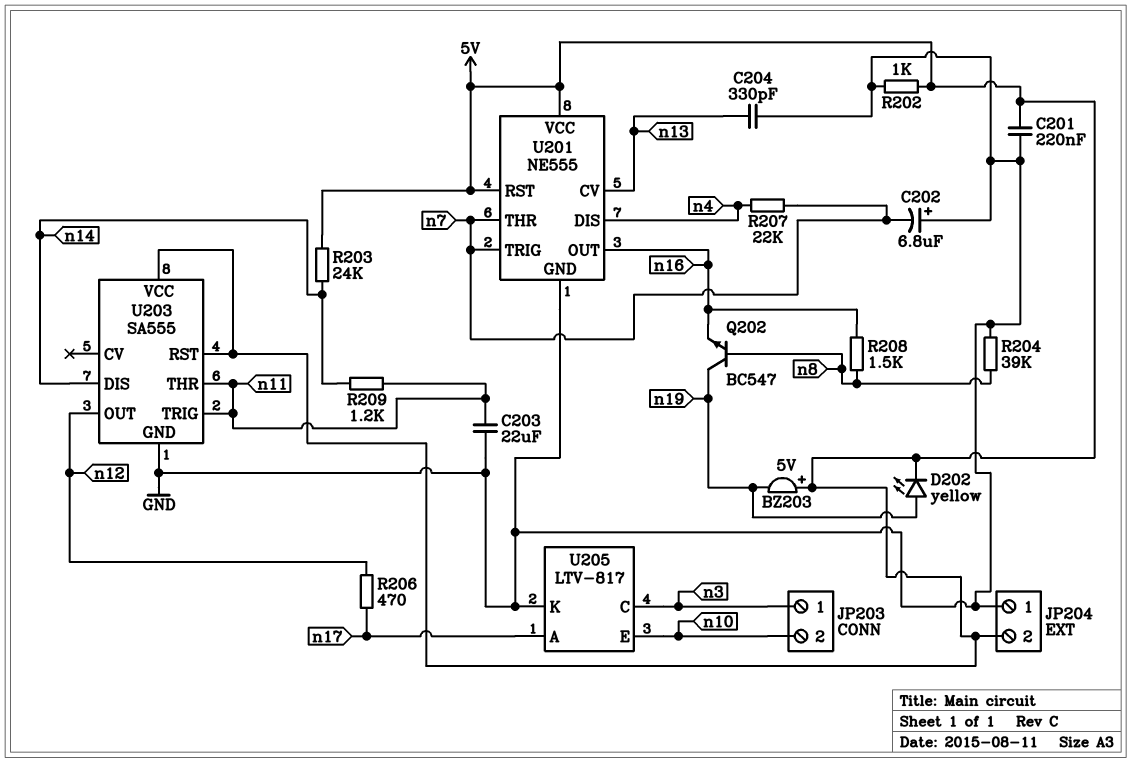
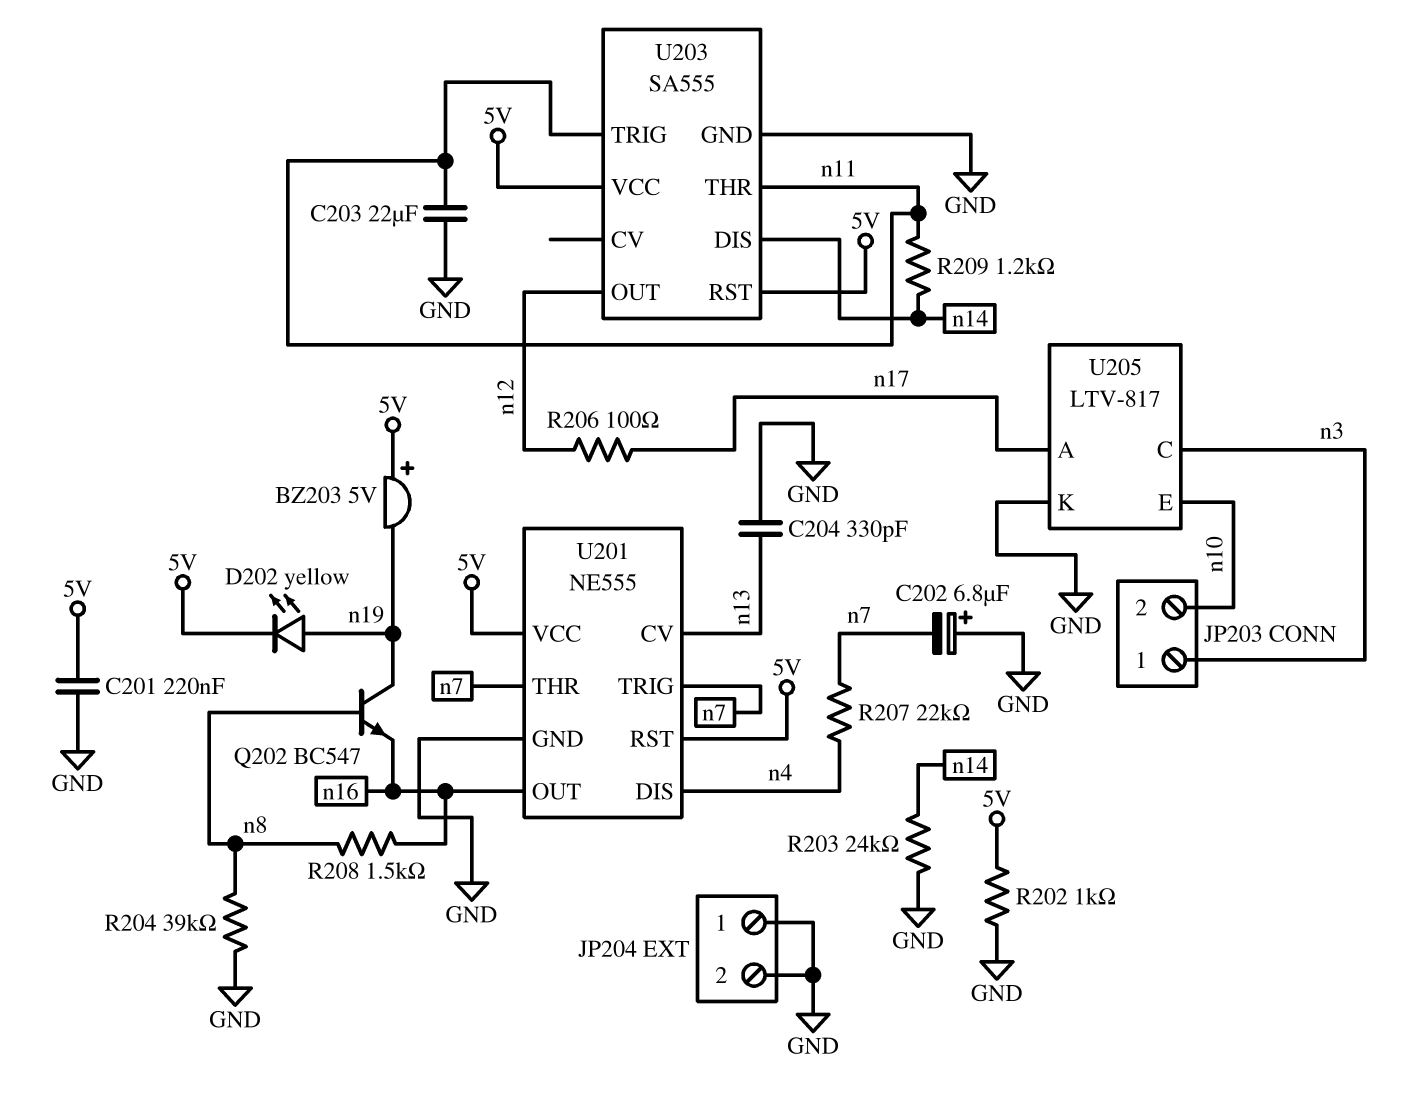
JP204 pin 2: 5V -> GND
R203: 24k (5V, n14) -> 24k (GND, n14)
R206: 470 (n12, n17) -> 100 (n12, n17)

